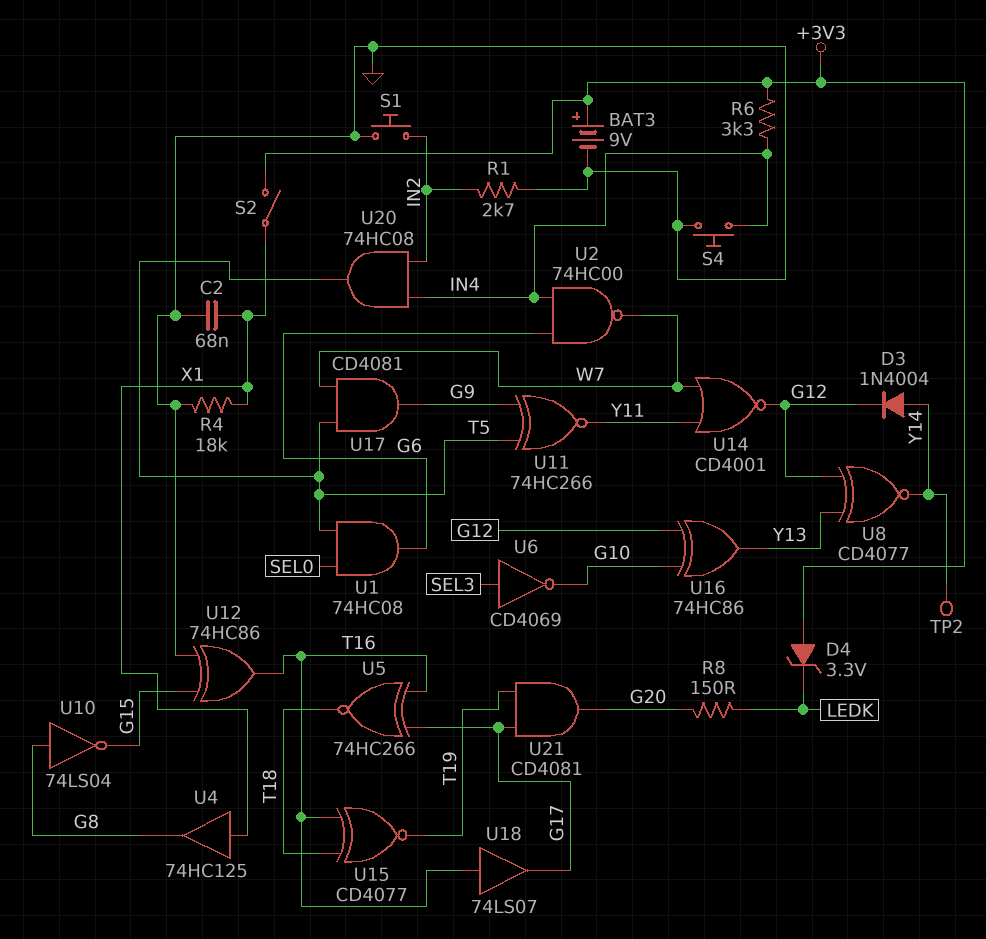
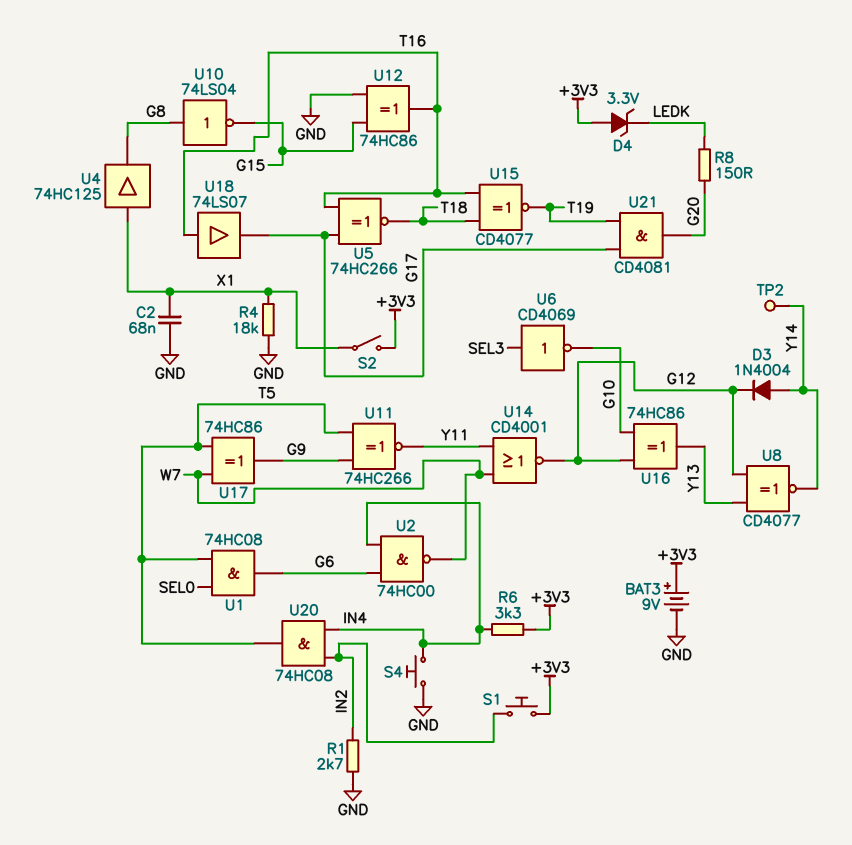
S1: button (GND, IN2) -> button (+3V3, IN2)
U17: AND CD4081 (in T5, in W7, out G9) -> XOR 74HC86 (in T5, in W7, out G9)

